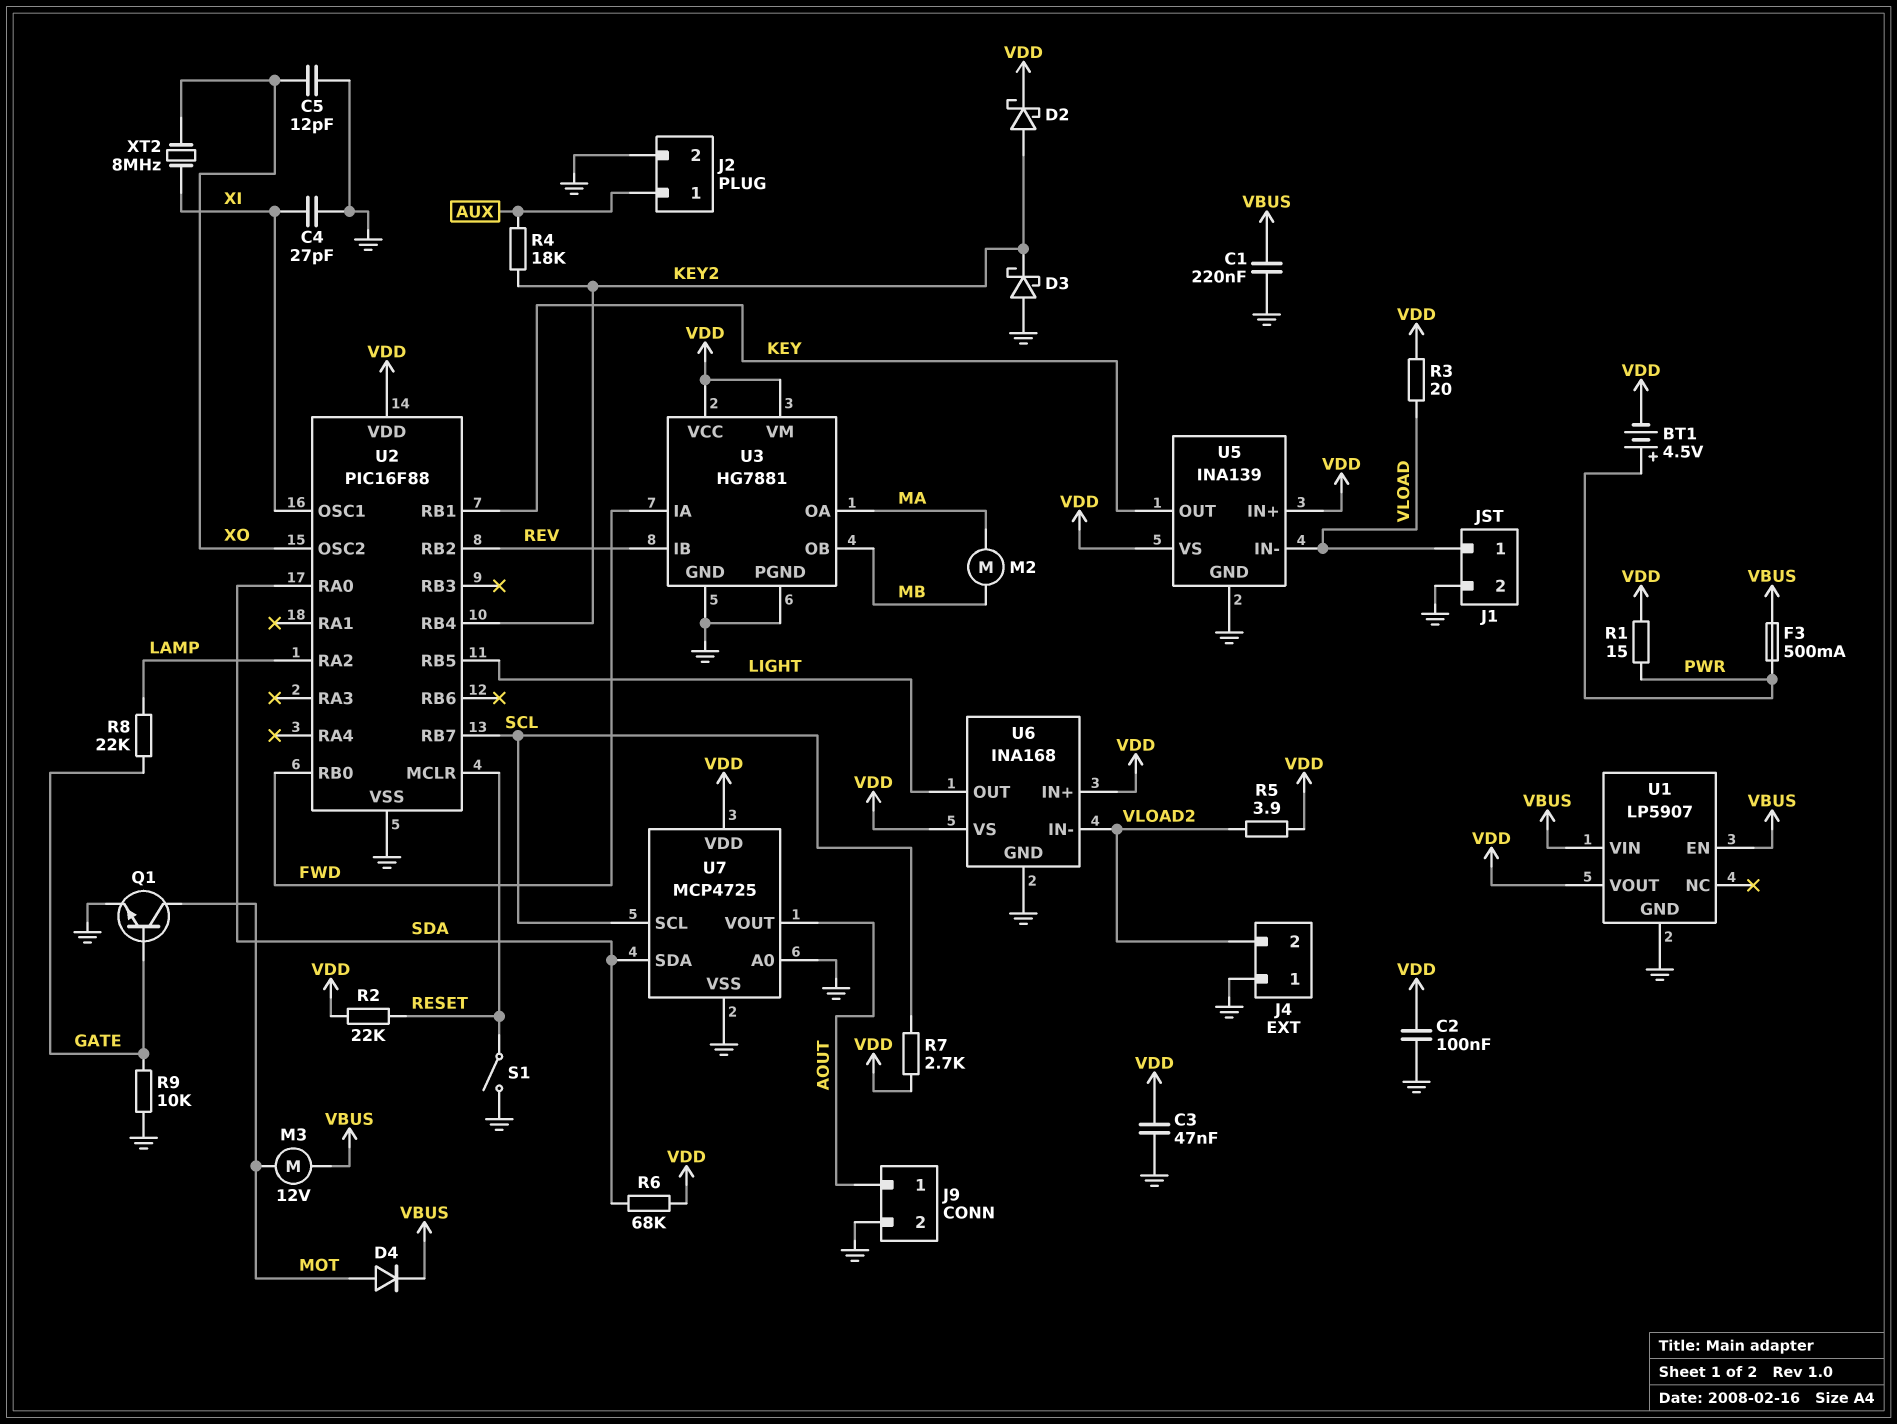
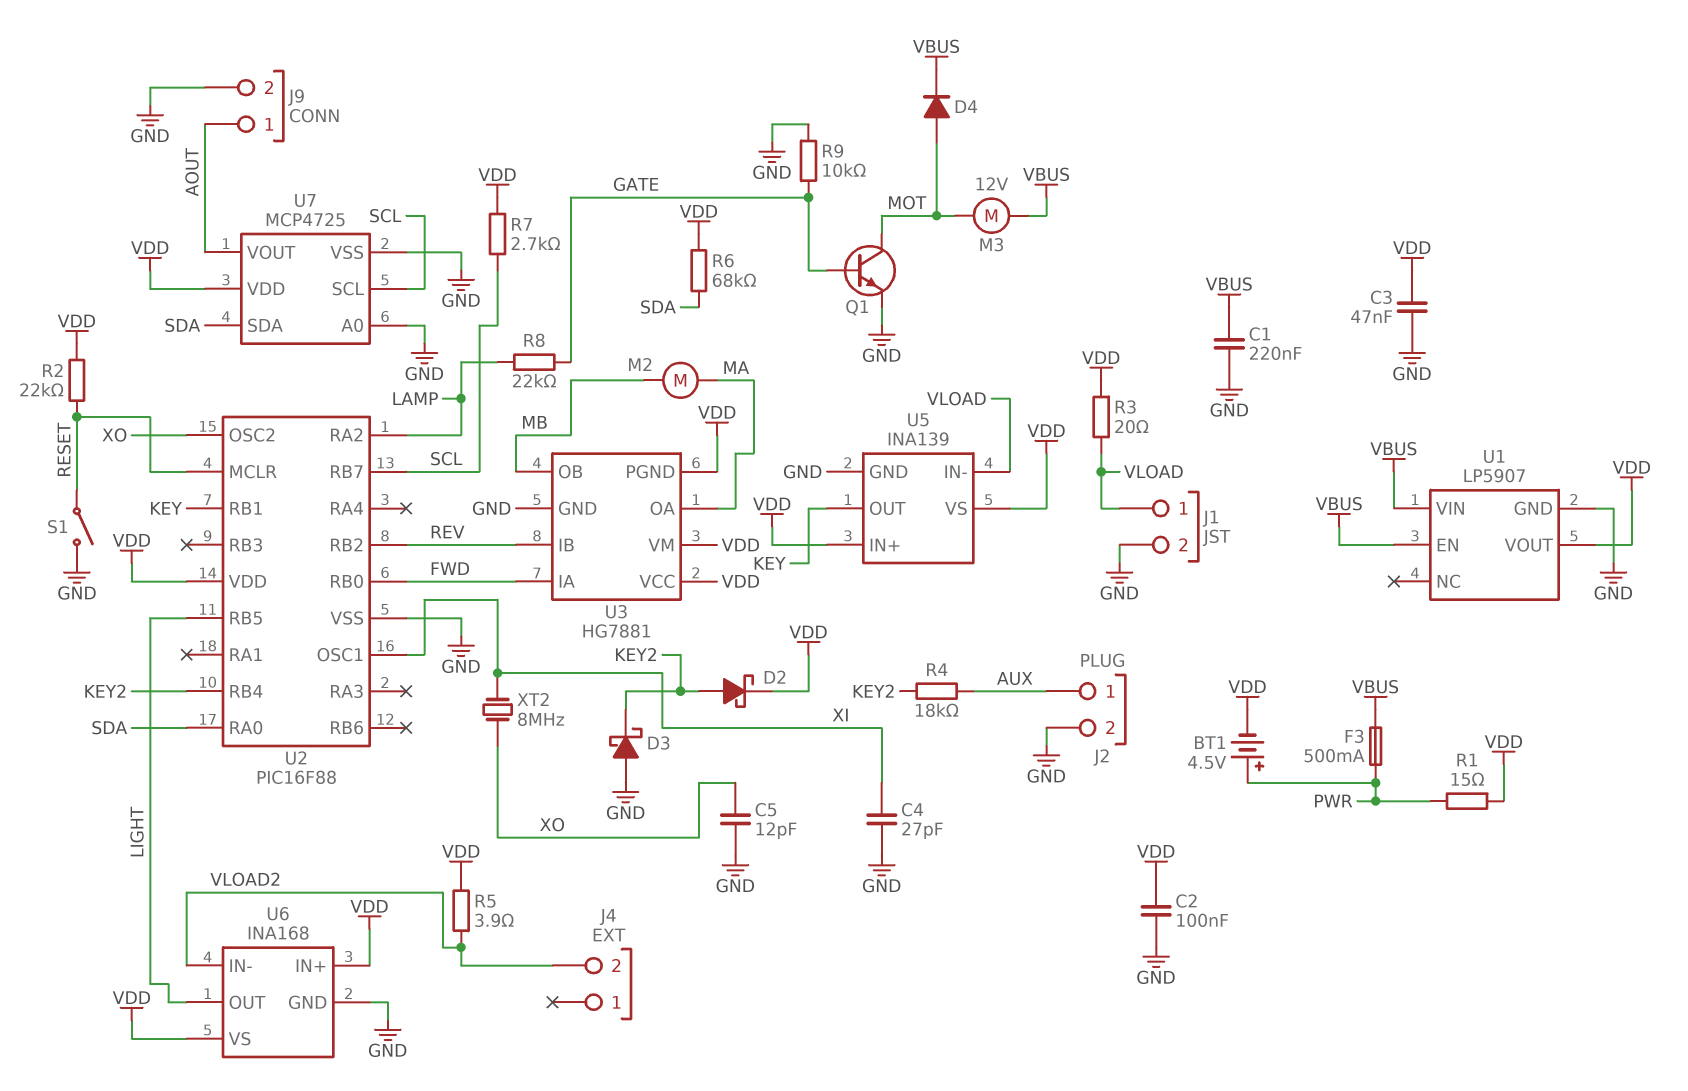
J4 pin 1: GND -> none
U3 pin PGND: GND -> VDD

